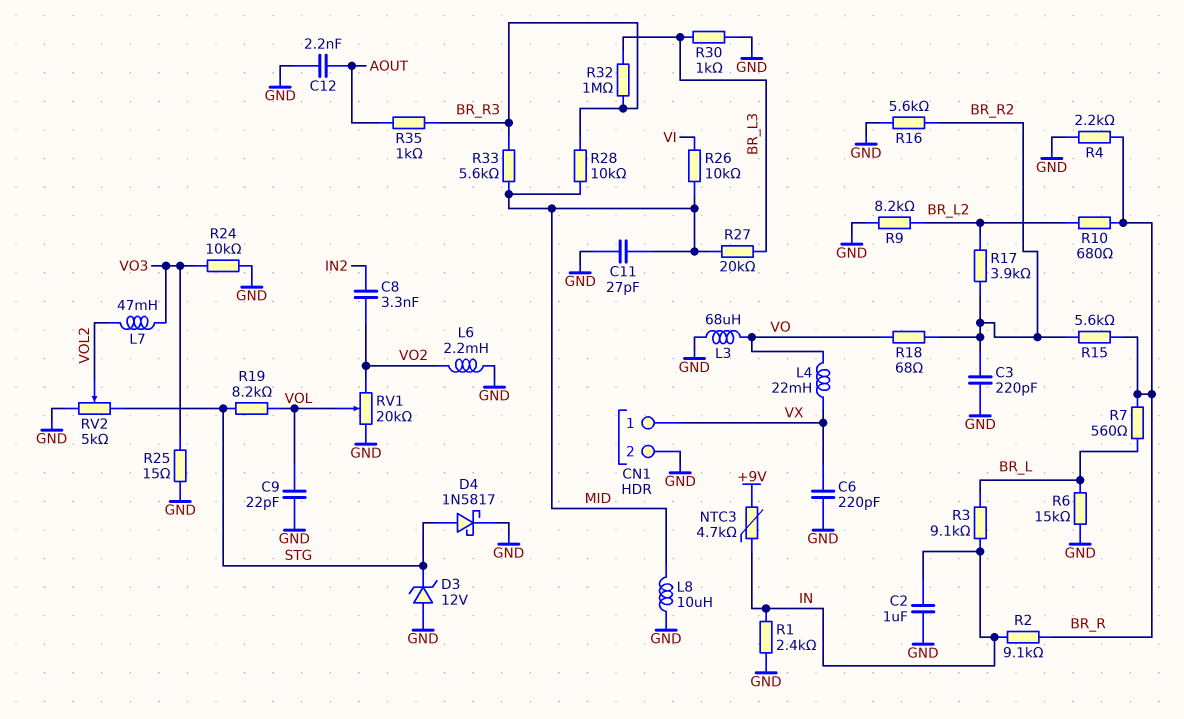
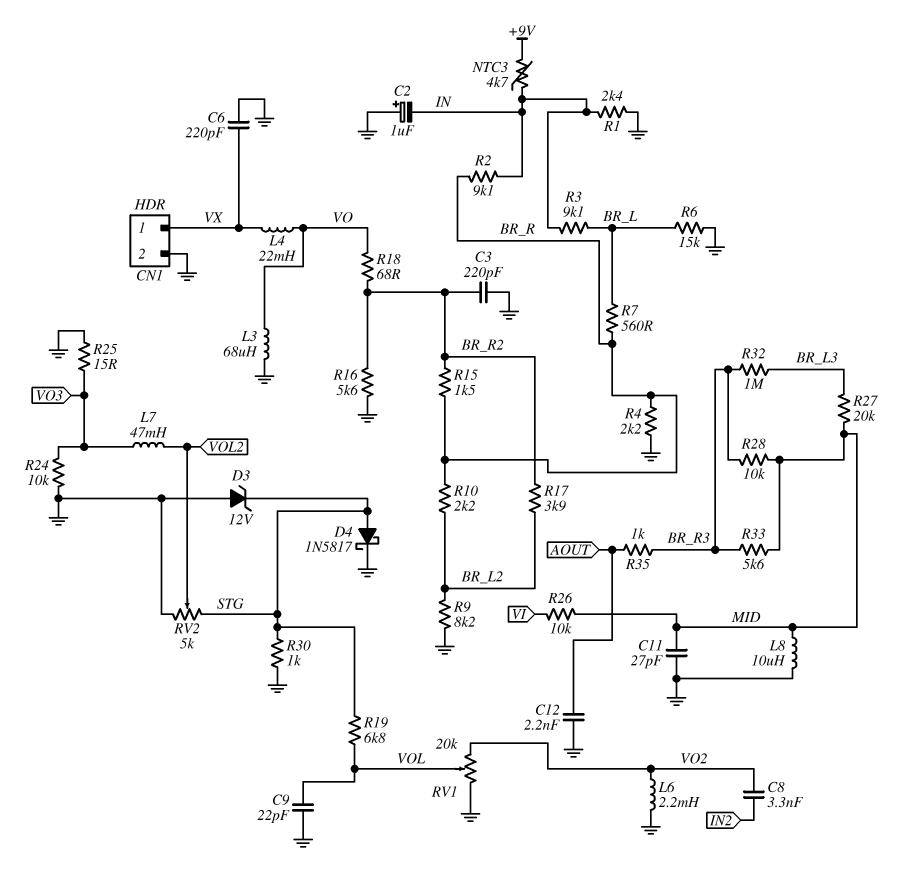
C2: 1uF (GND, IN) -> 1uF (plus GND, minus IN)
R10: 680 (BR_L2, BR_R) -> 2.2k (BR_L2, BR_R)
R15: 5.6k (BR_R, BR_R2) -> 1.5k (BR_R, BR_R2)
R19: 8.2k (STG, VOL) -> 6.8k (STG, VOL)
R30: 1k (BR_L3, GND) -> 1k (GND, STG)

